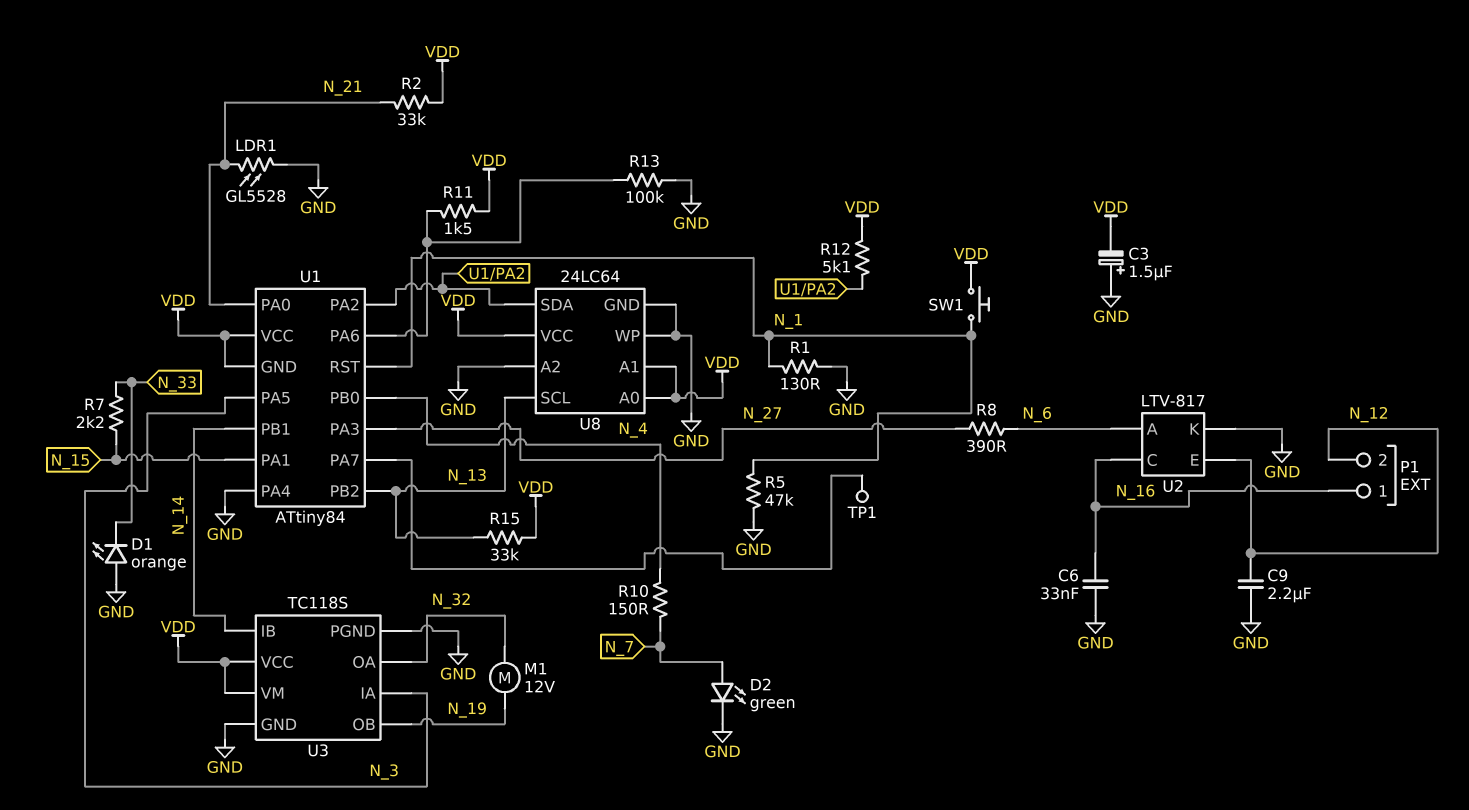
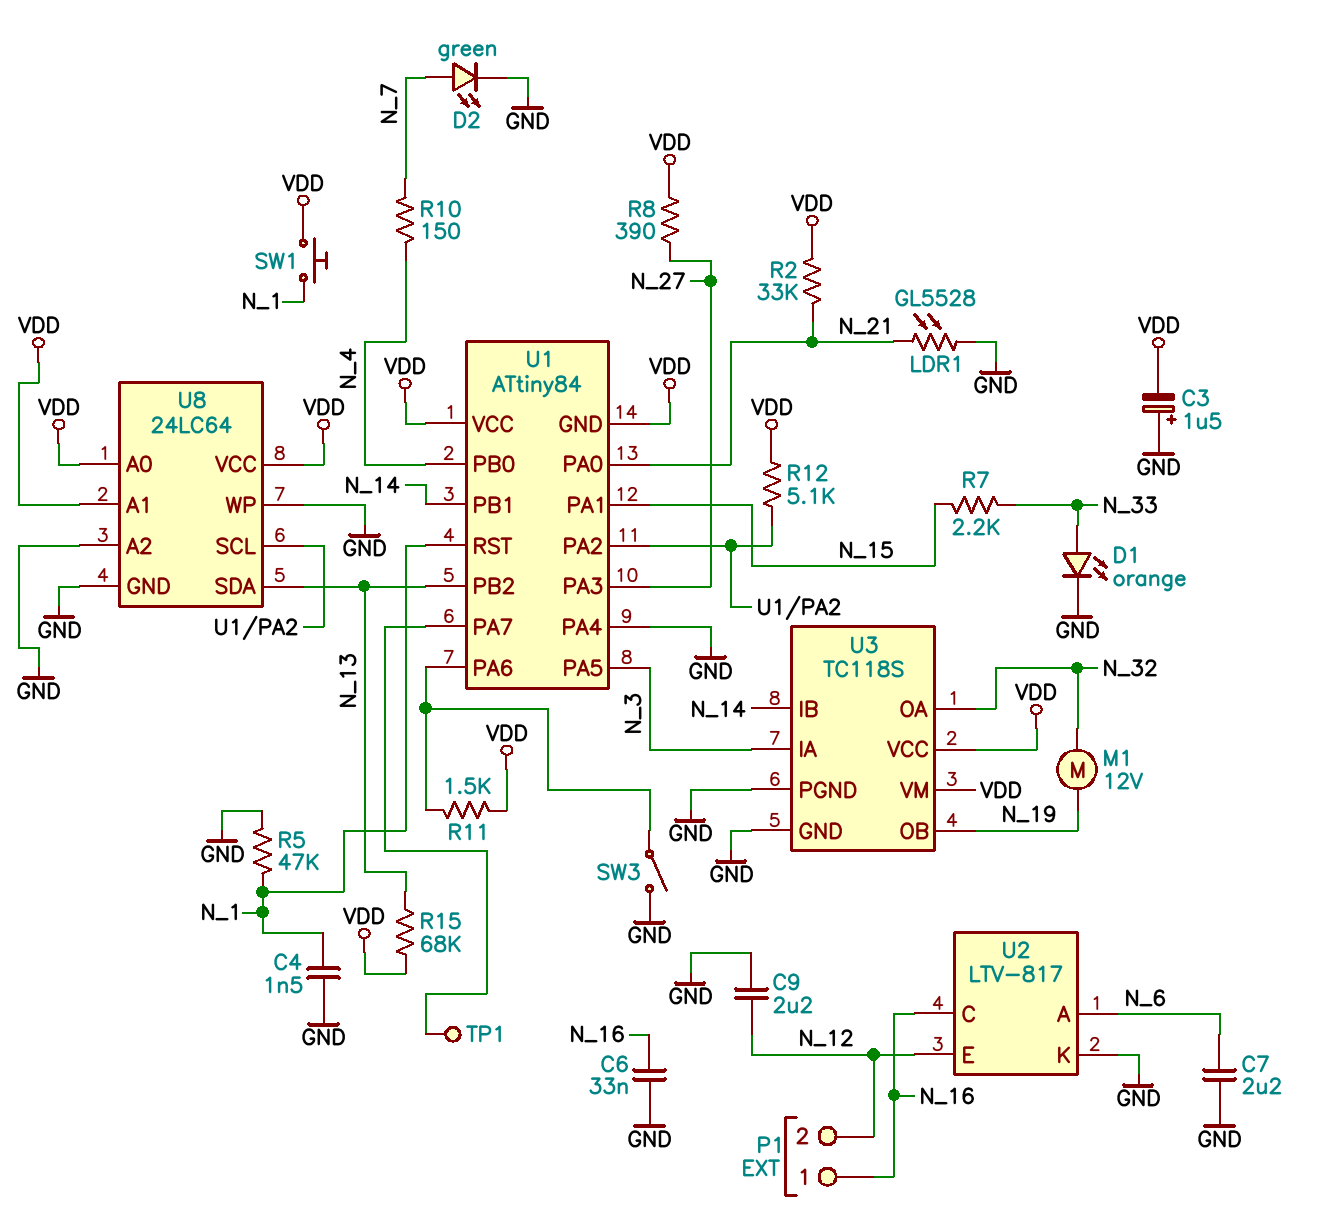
C4: none -> 1.5nF (GND, N_1)
C7: none -> 2.2uF (GND, N_6)
D1: LED orange (A GND, K N_33) -> LED orange (A N_33, K GND)
R1: 130 (GND, N_1) -> none
R8: 390 (N_6, N_27) -> 390 (N_27, VDD)
R13: 100k (GND, U1/PA6) -> none
R15: 33k (N_13, VDD) -> 68k (N_13, VDD)
SW3: none -> switch (GND, U1/PA6)
U8 pin SCL: N_13 -> U1/PA2
U8 pin SDA: U1/PA2 -> N_13

